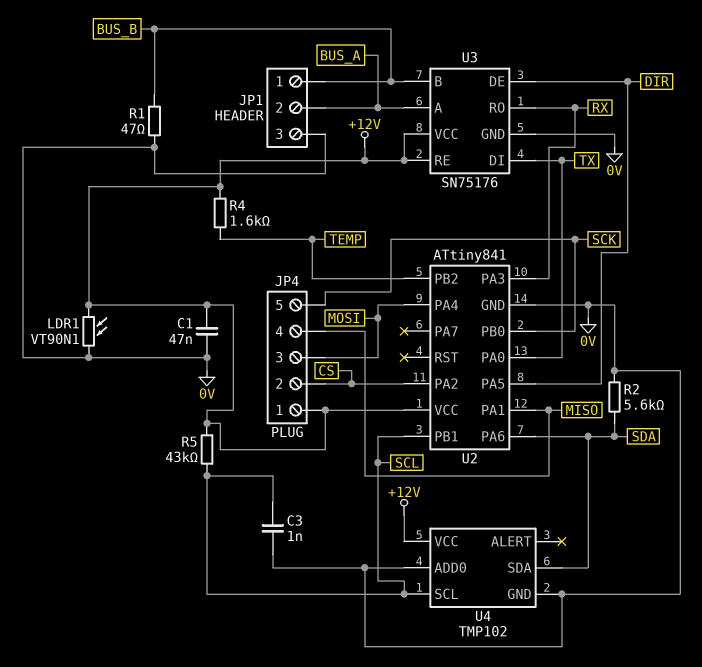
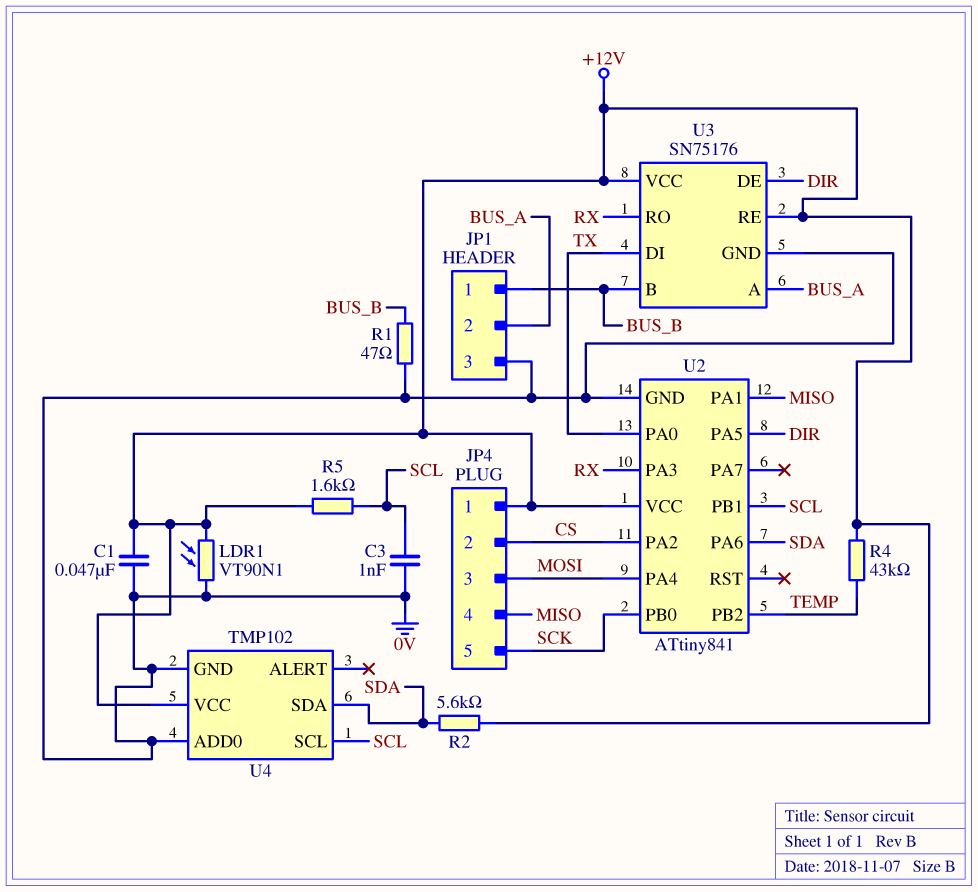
R2: 5.6k (0V, SDA) -> 5.6k (+12V, SDA)
R4: 1.6k (+12V, TEMP) -> 43k (+12V, TEMP)
R5: 43k (+12V, SCL) -> 1.6k (+12V, SCL)

